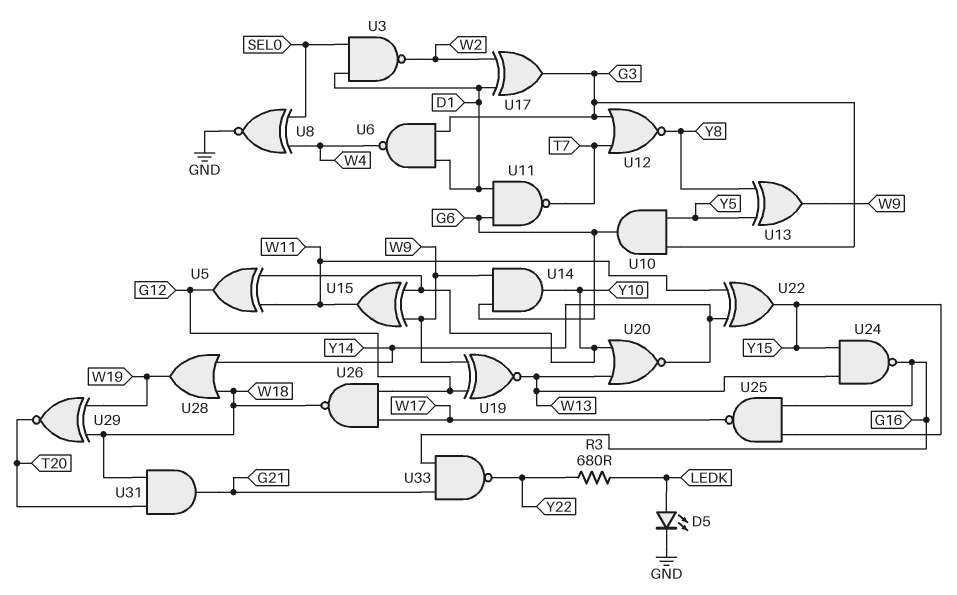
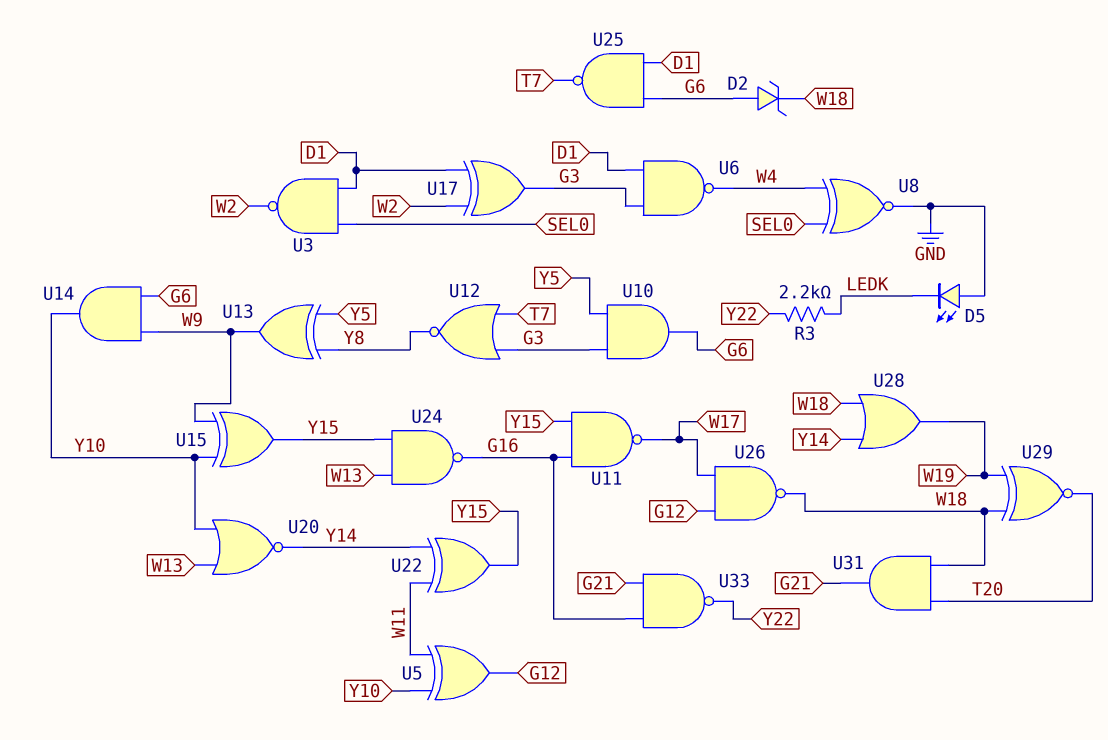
D2: none -> zener (A G6, K W18)
D5: LED (A LEDK, K GND) -> LED (A GND, K LEDK)
R3: 680 (LEDK, Y22) -> 2.2k (LEDK, Y22)
U11: NAND (in D1, in G6, out T7) -> NAND (in G16, in Y15, out W17)
U15: XOR (in W9, in Y10, out W11) -> XOR (in W9, in Y10, out Y15)
U19: XNOR (in G12, in W9, out W13) -> none
U25: NAND (in G16, in Y15, out W17) -> NAND (in D1, in G6, out T7)

